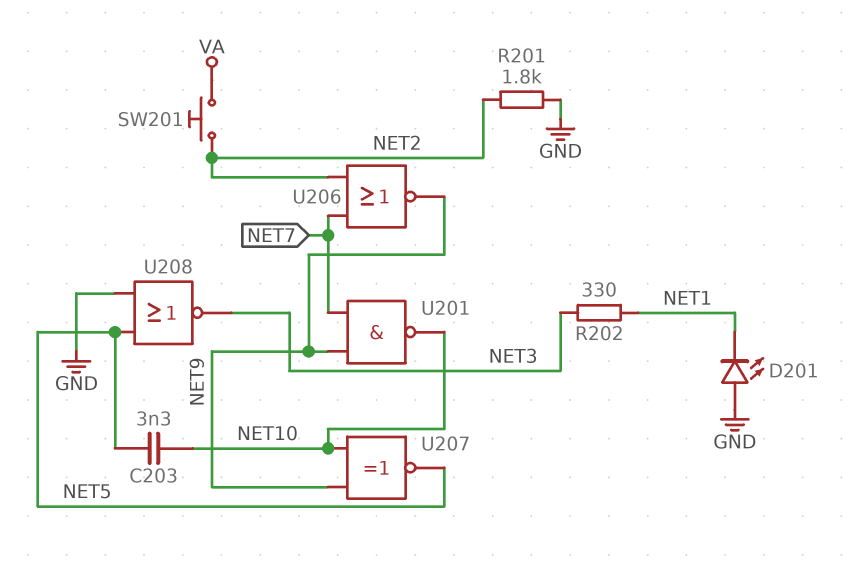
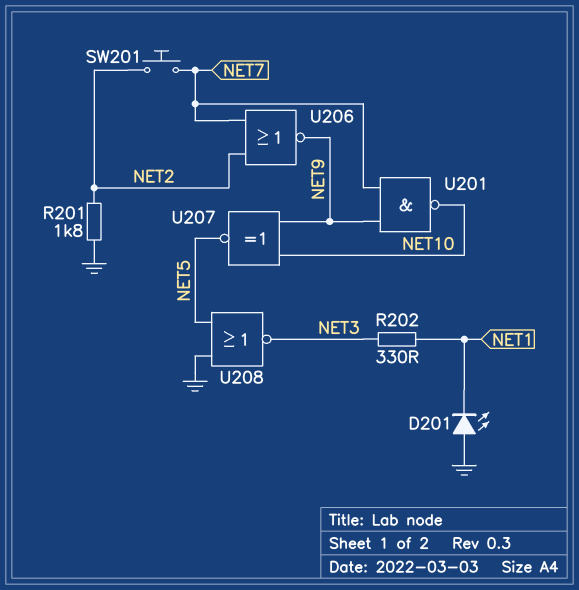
C203: 3.3nF (NET5, NET10) -> none
SW201: button (NET2, VA) -> button (NET2, NET7)

